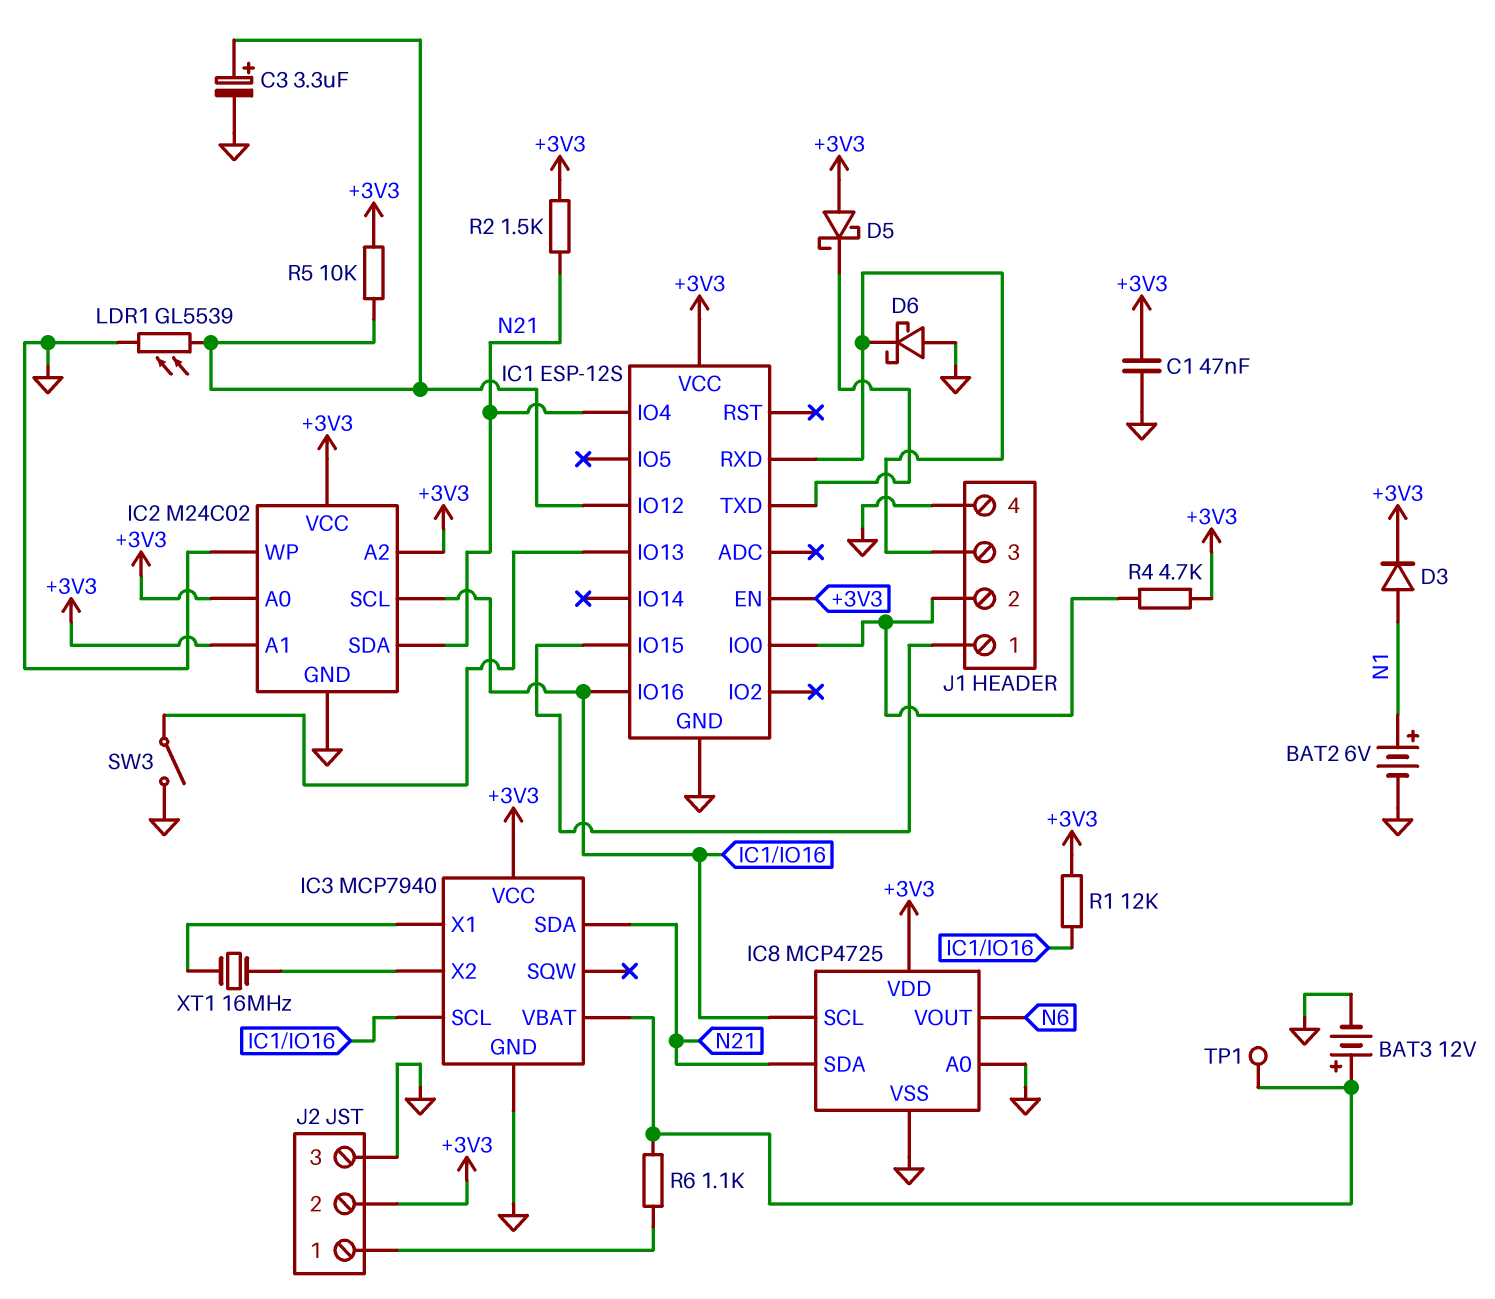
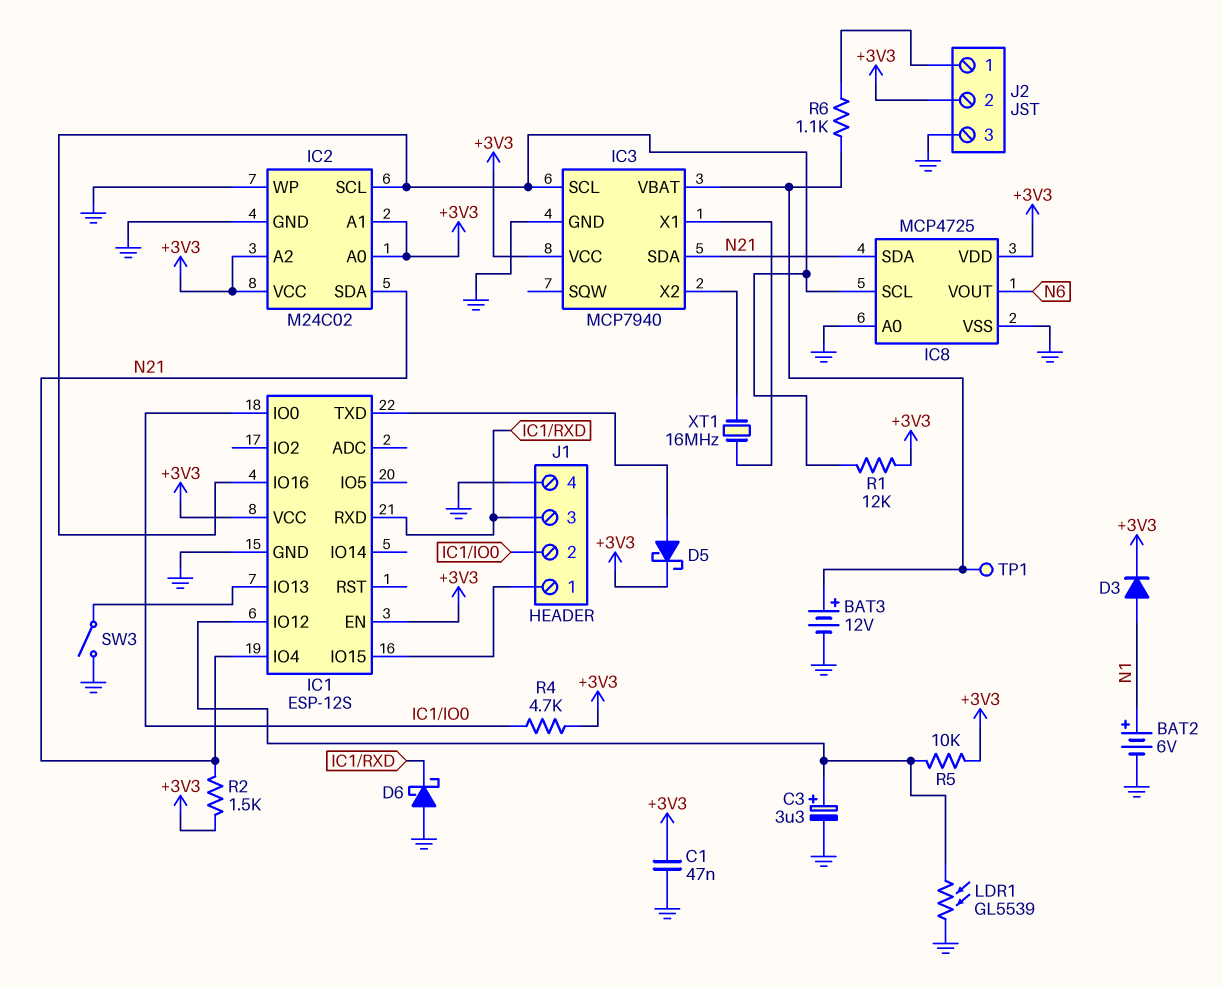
D5: schottky (A +3V3, K IC1/TXD) -> schottky (A IC1/TXD, K +3V3)

